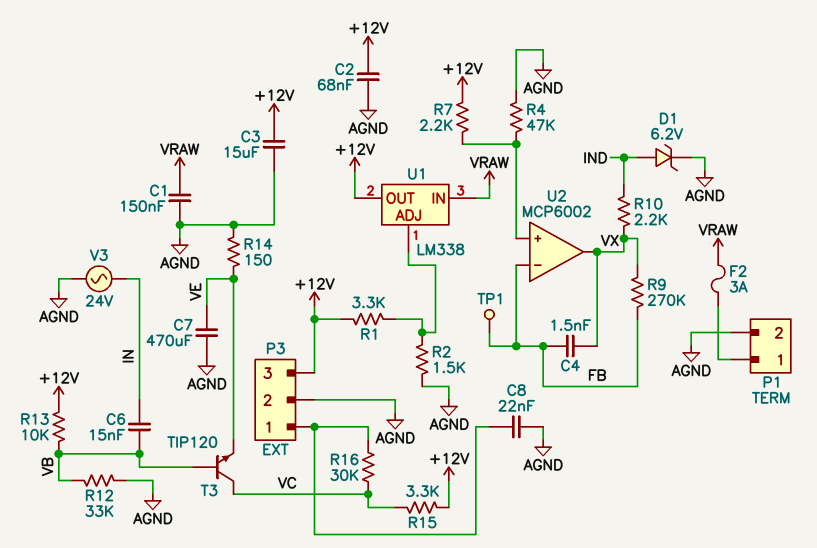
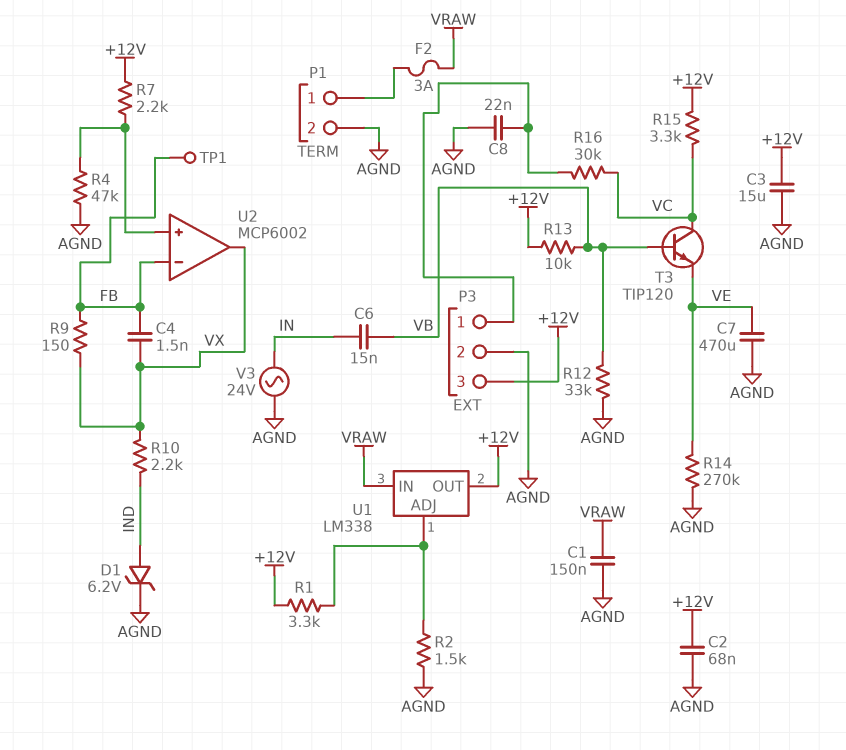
R9: 270k (FB, VX) -> 150 (FB, VX)
R14: 150 (AGND, VE) -> 270k (AGND, VE)

